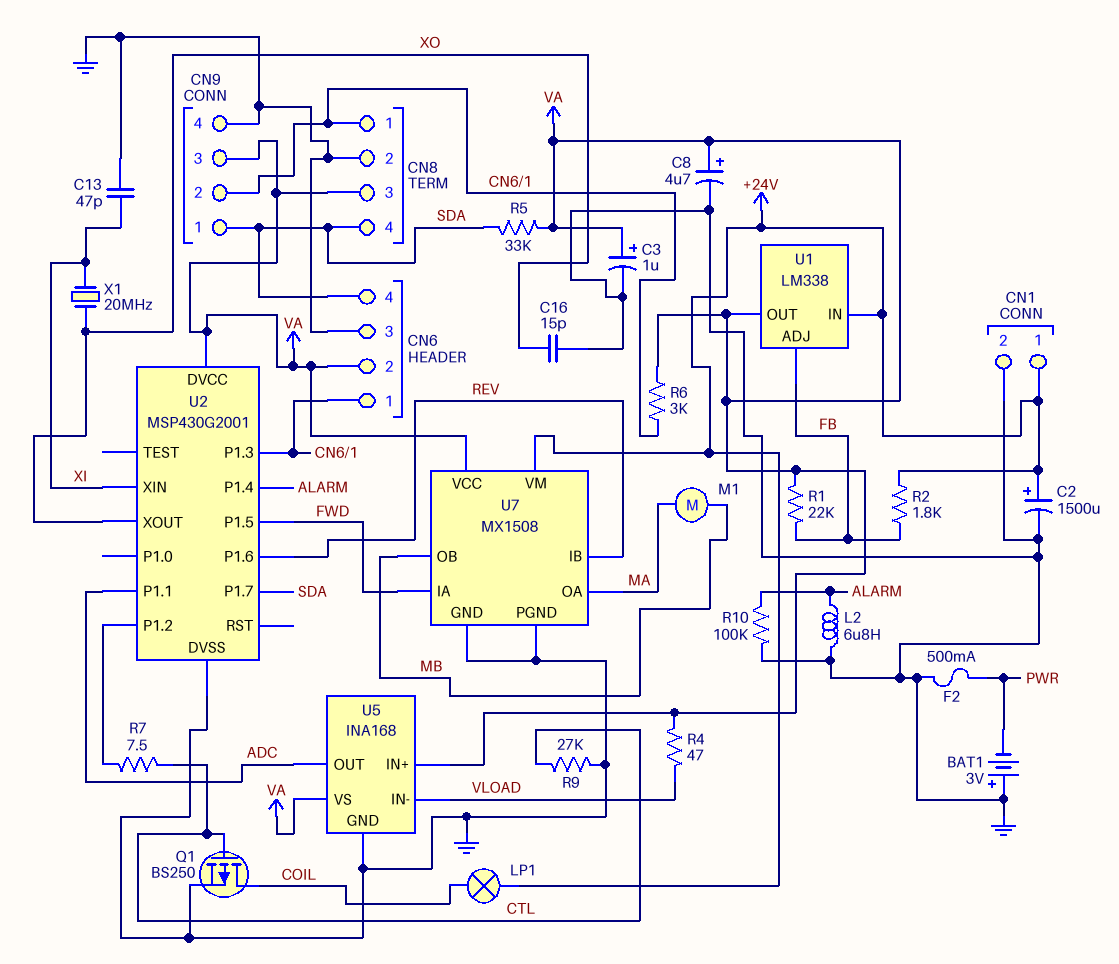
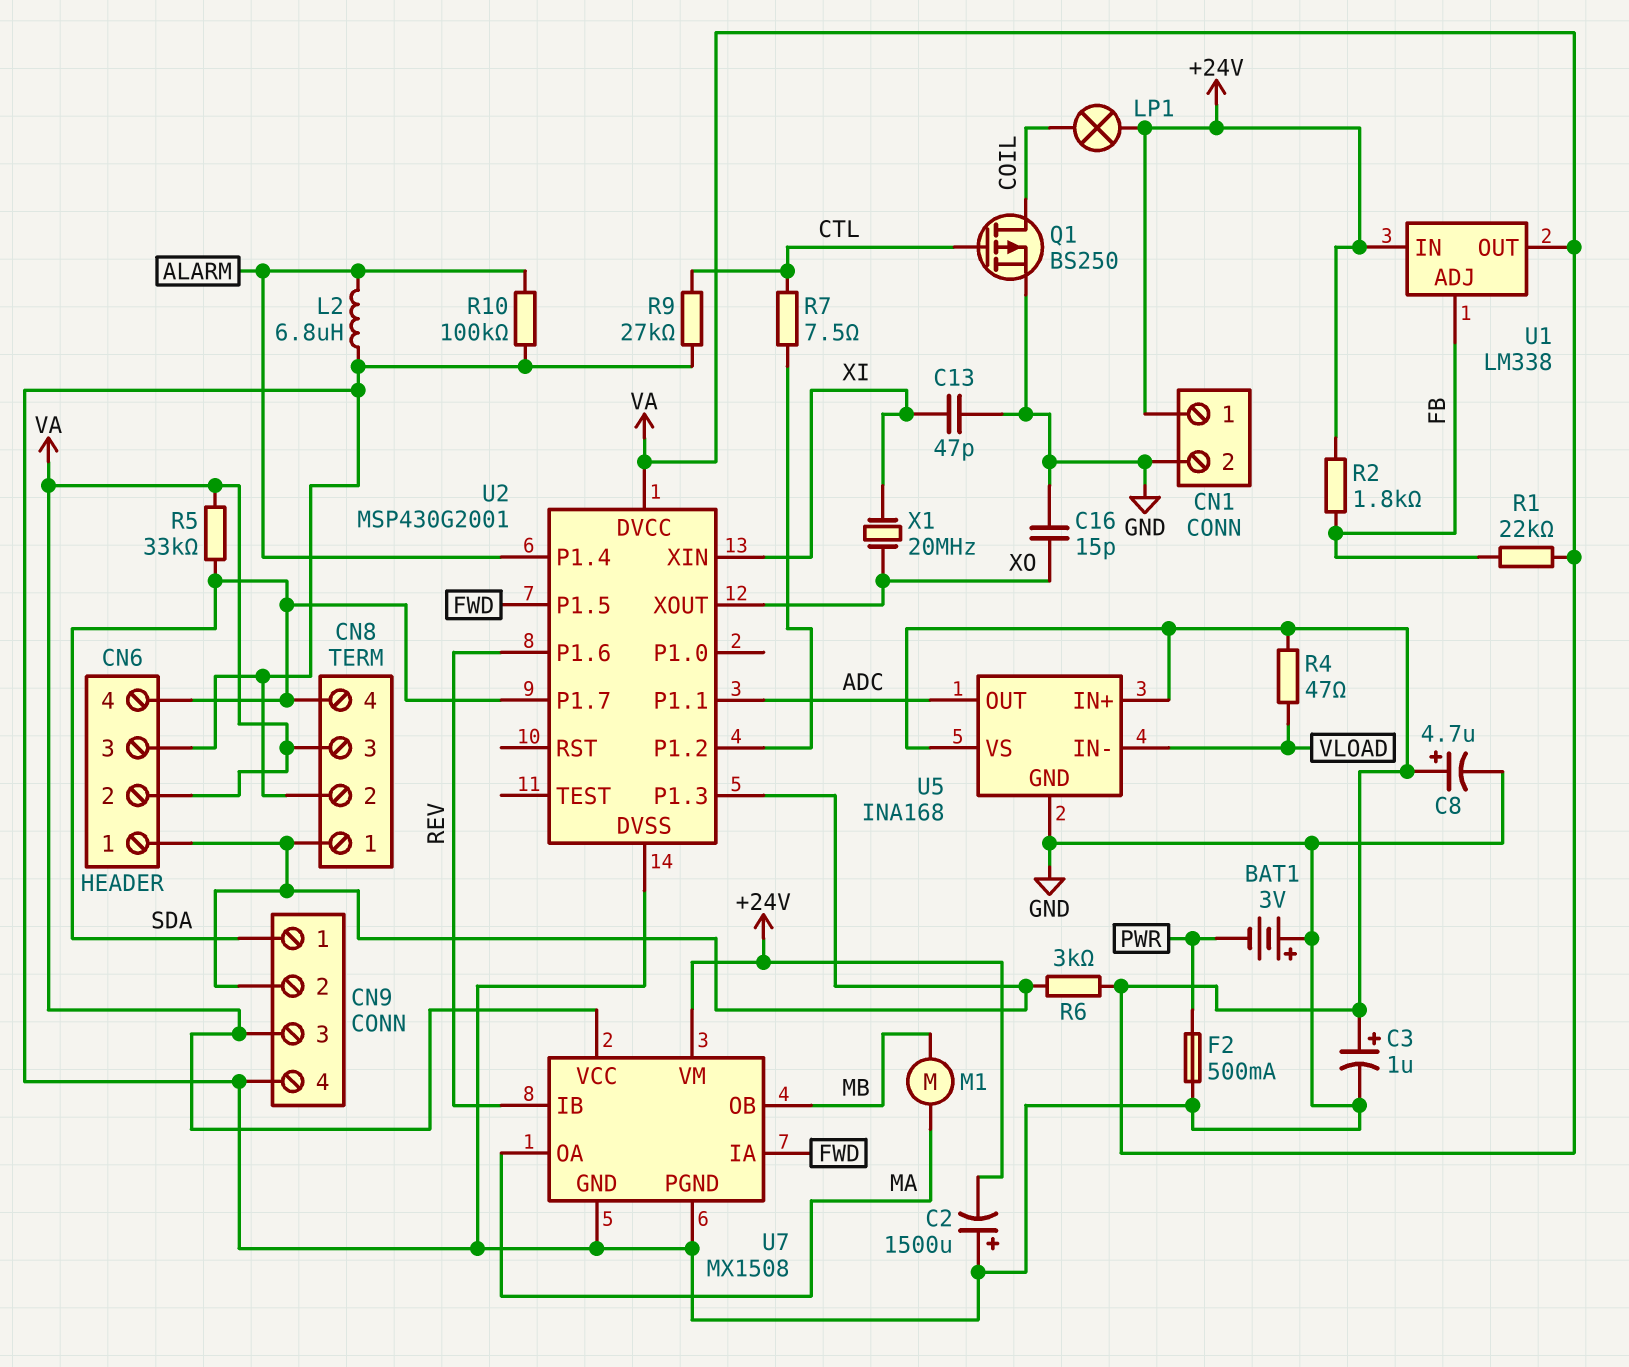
C2: 1500uF (plus +24V, minus GND) -> 1500uF (plus GND, minus +24V)

